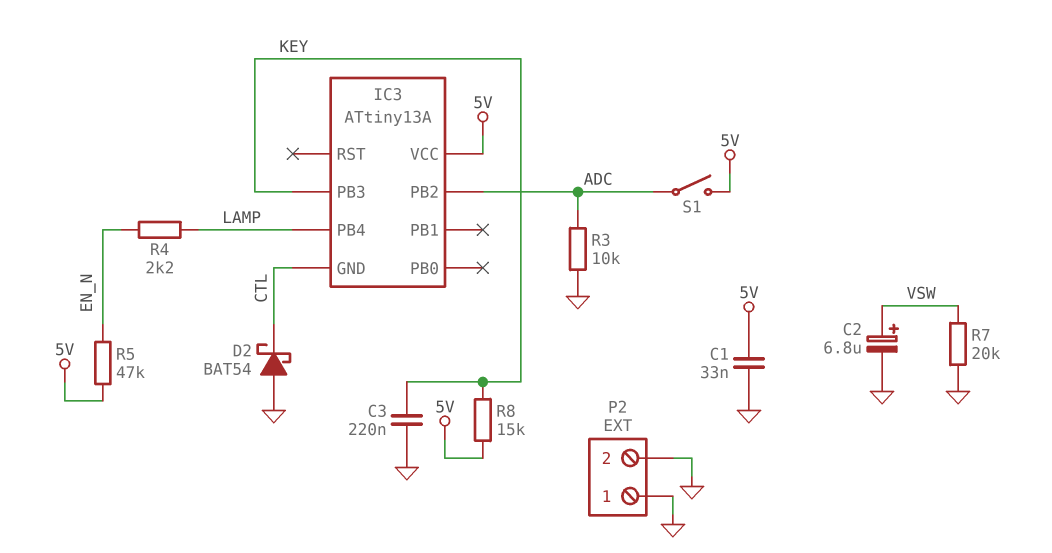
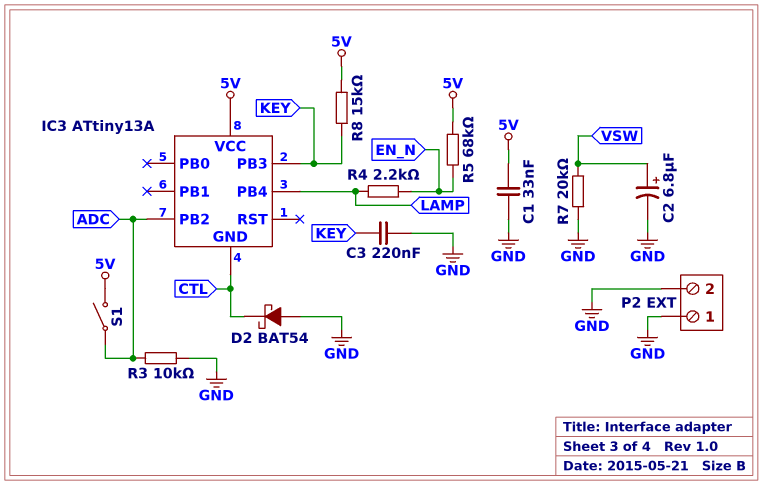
R5: 47k (5V, EN_N) -> 68k (5V, EN_N)

